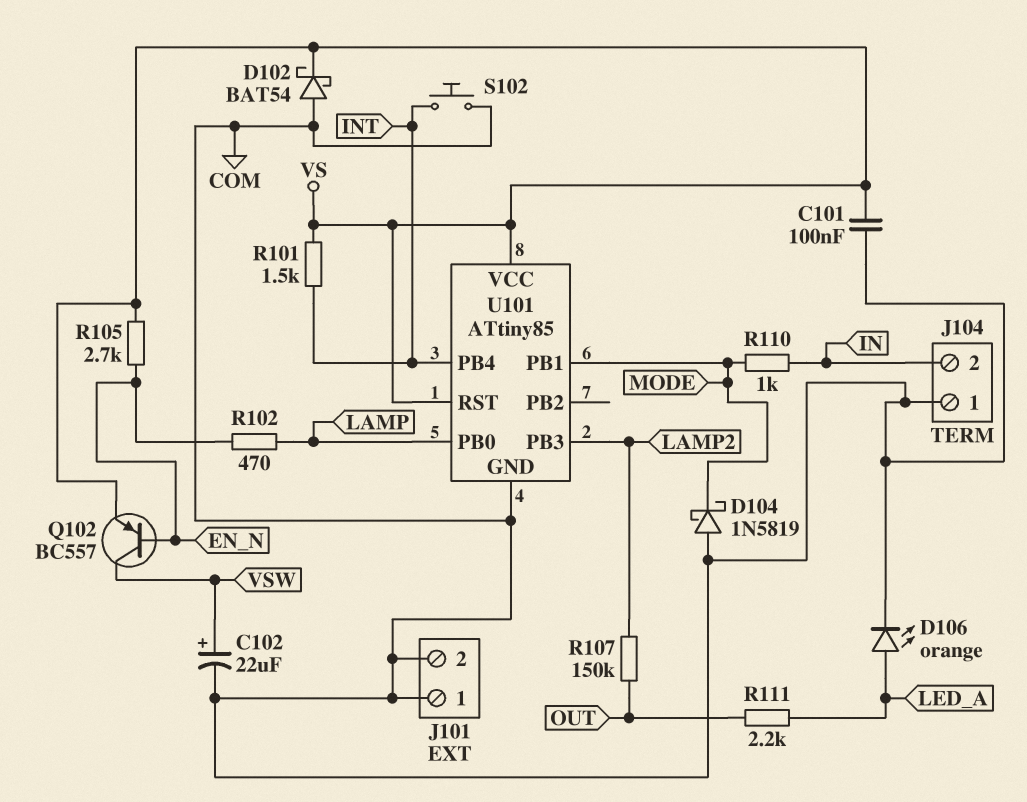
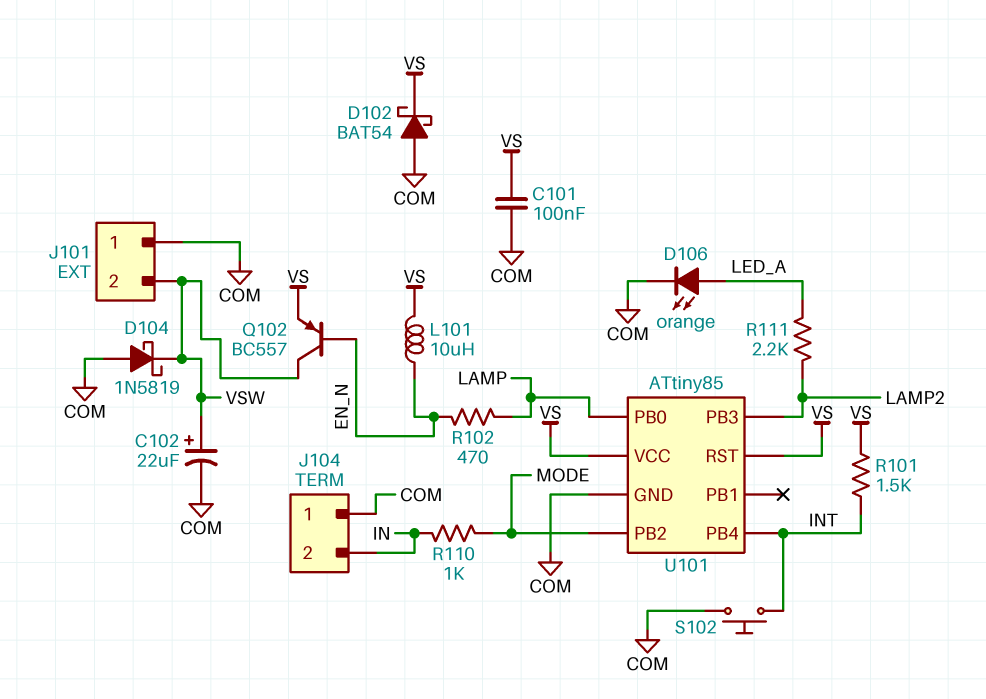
D104: schottky 1N5819 (A COM, K MODE) -> schottky 1N5819 (A COM, K VSW)
J101 pin 2: COM -> VSW
L101: none -> 10uH (EN_N, VS)
R105: 2.7k (EN_N, VS) -> none
R107: 150k (LAMP2, OUT) -> none
R111: 2.2k (LED_A, OUT) -> 2.2k (LAMP2, LED_A)
U101 pin PB1: MODE -> none
U101 pin PB2: none -> MODE

